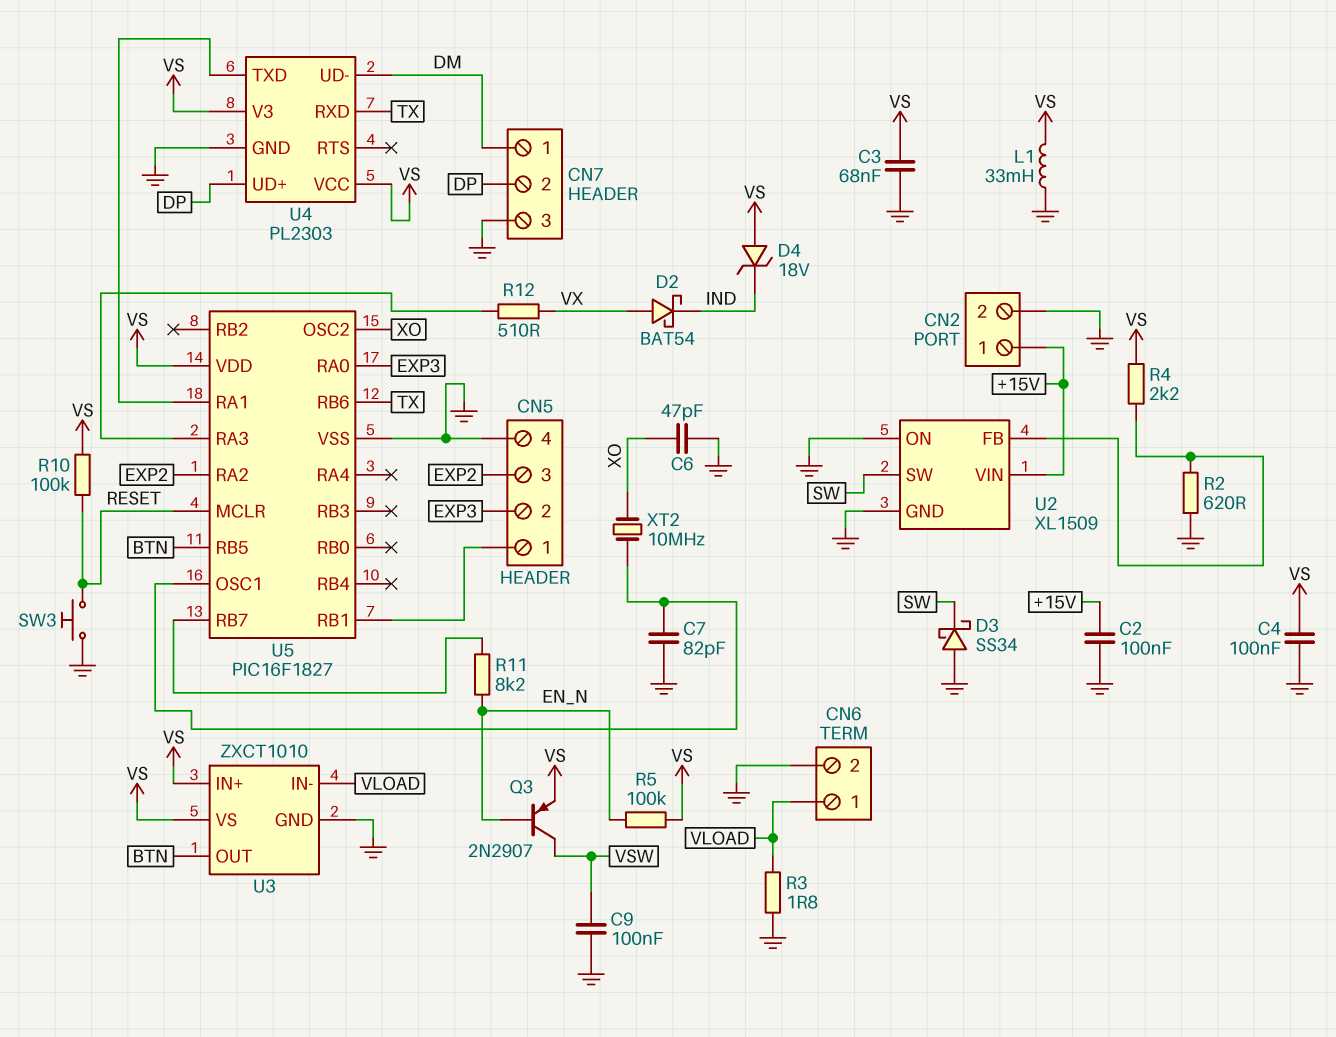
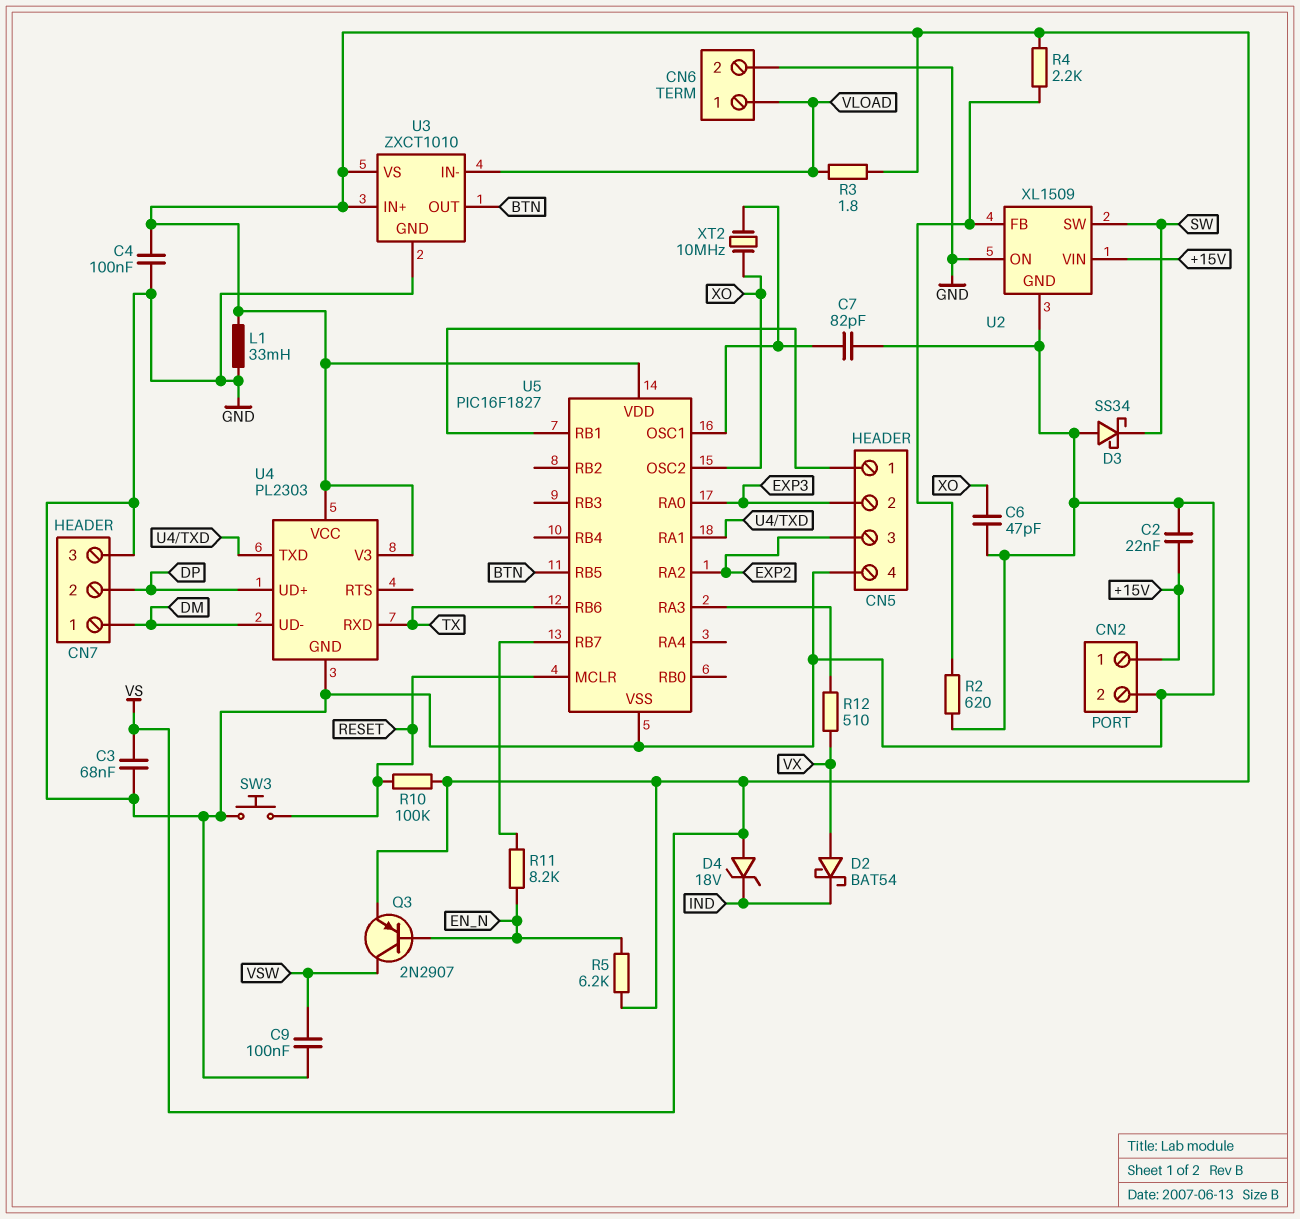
C2: 100nF (+15V, GND) -> 22nF (+15V, GND)
R3: 1.8 (GND, VLOAD) -> 1.8 (VLOAD, VS)
R5: 100k (EN_N, VS) -> 6.2k (EN_N, VS)

